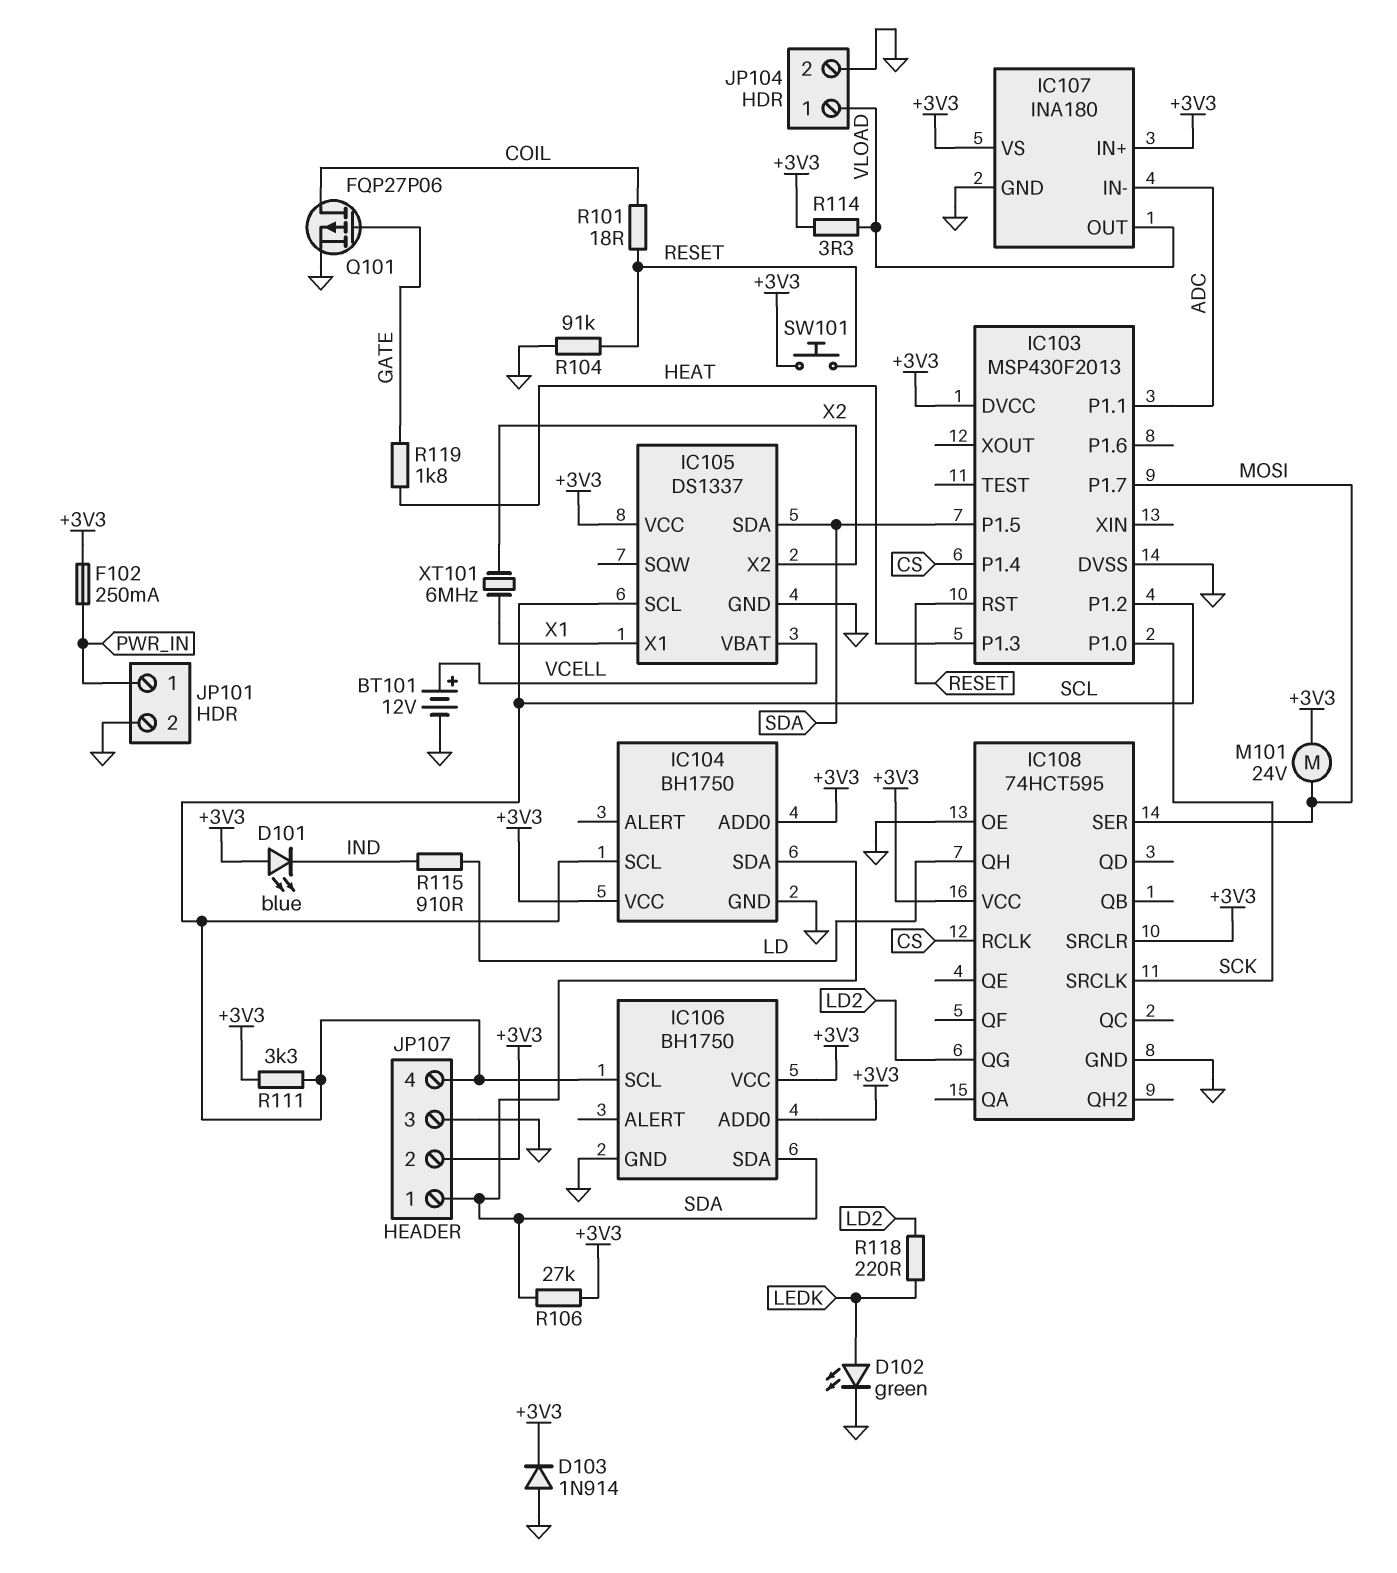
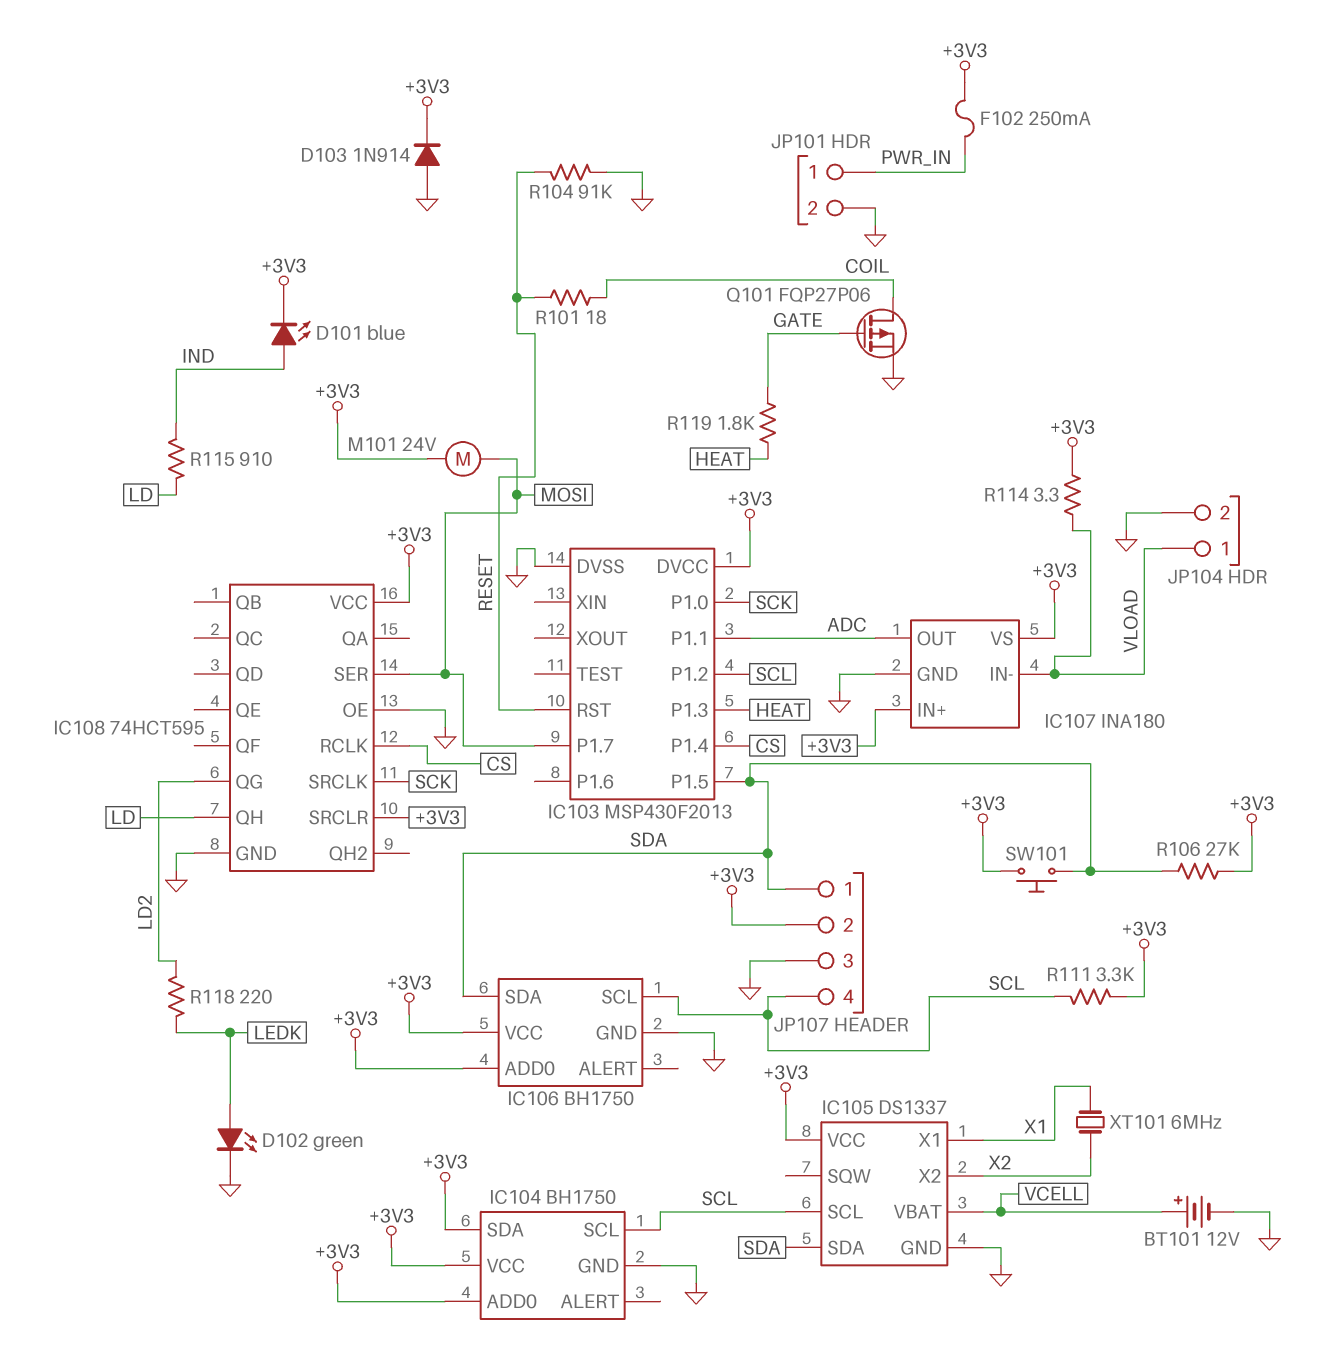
D101: LED blue (A +3V3, K IND) -> LED blue (A IND, K +3V3)
IC104 pin SDA: SDA -> +3V3
IC107 pin IN-: ADC -> VLOAD
IC107 pin OUT: VLOAD -> ADC
SW101: button (+3V3, RESET) -> button (+3V3, SDA)

